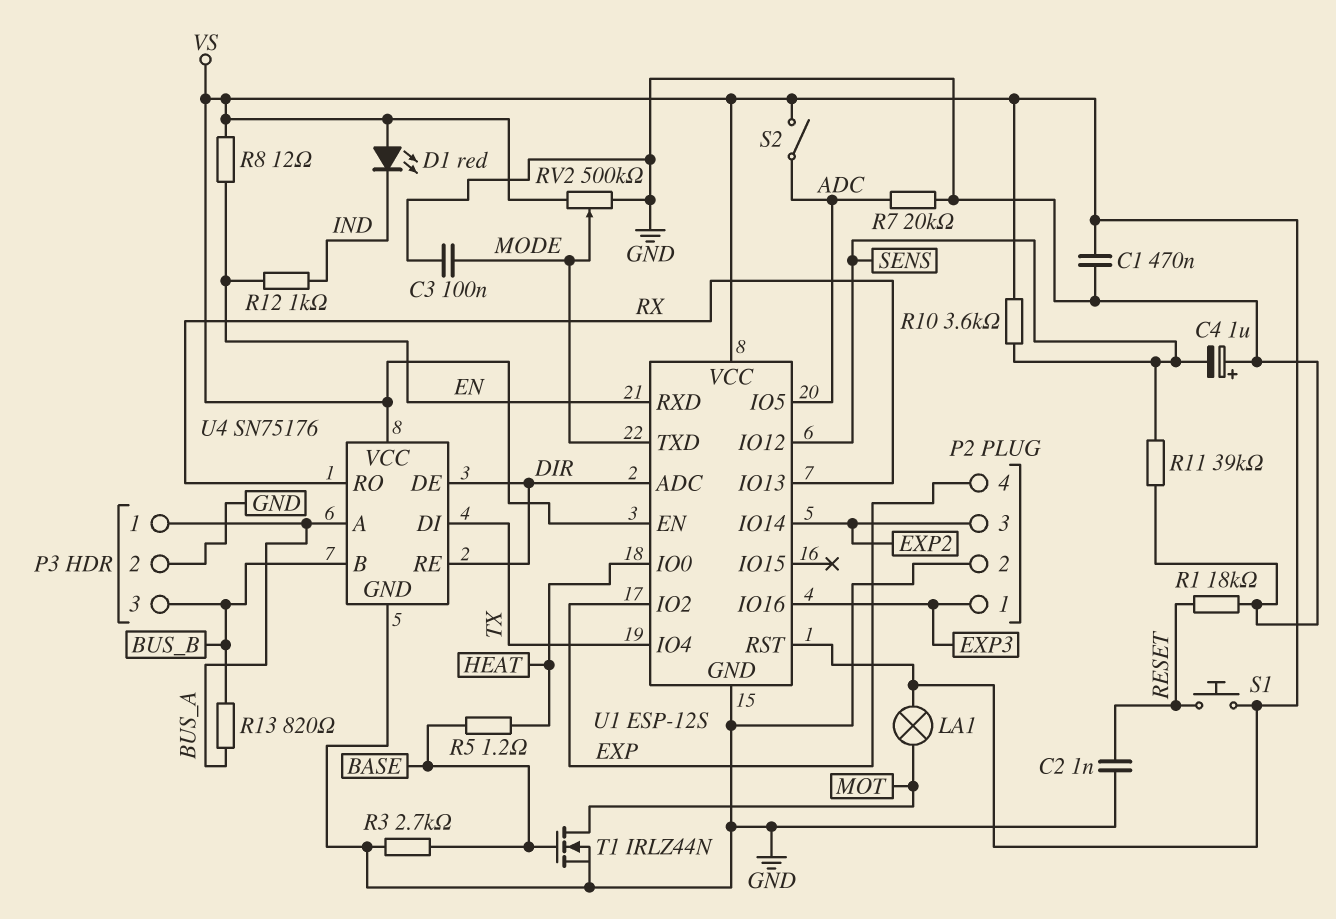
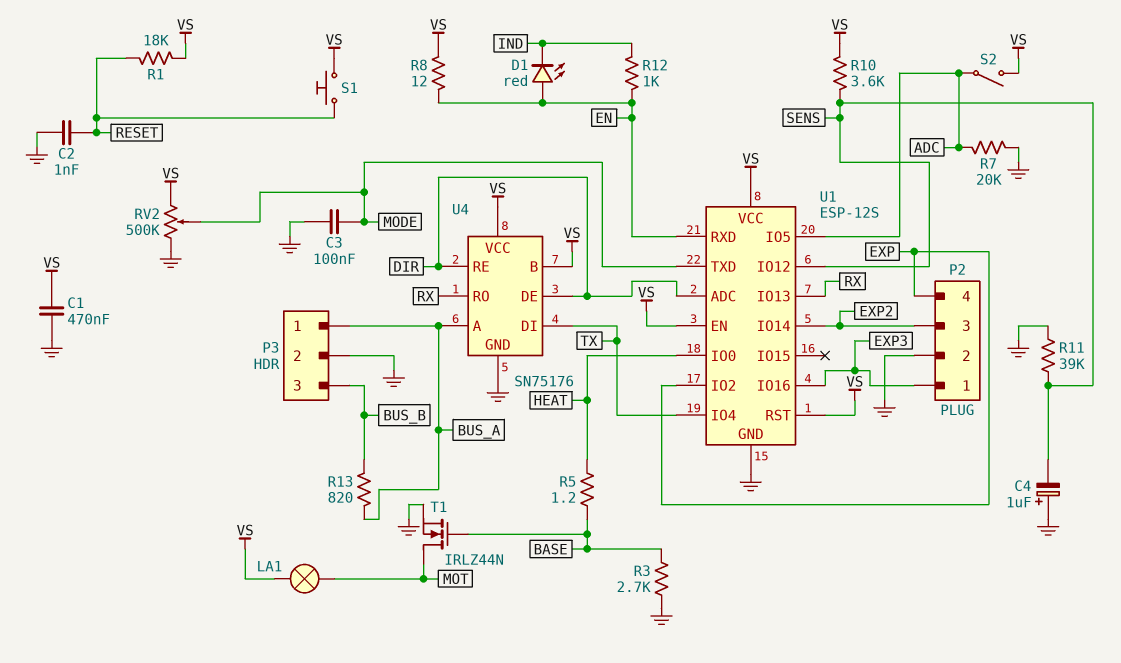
D1: LED red (A VS, K IND) -> LED red (A EN, K IND)
R1: 18k (GND, RESET) -> 18k (RESET, VS)
U4 pin B: BUS_B -> VS

